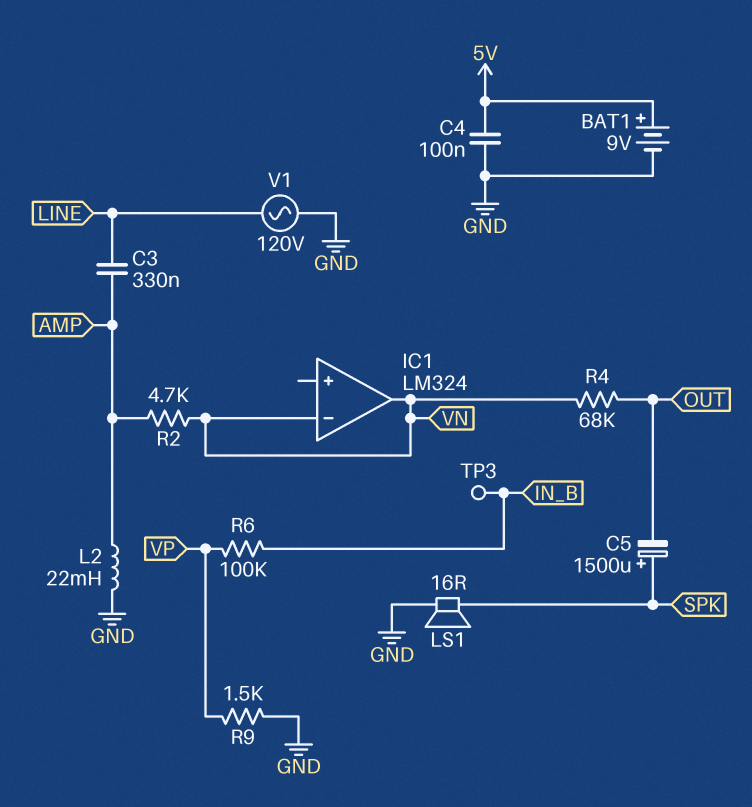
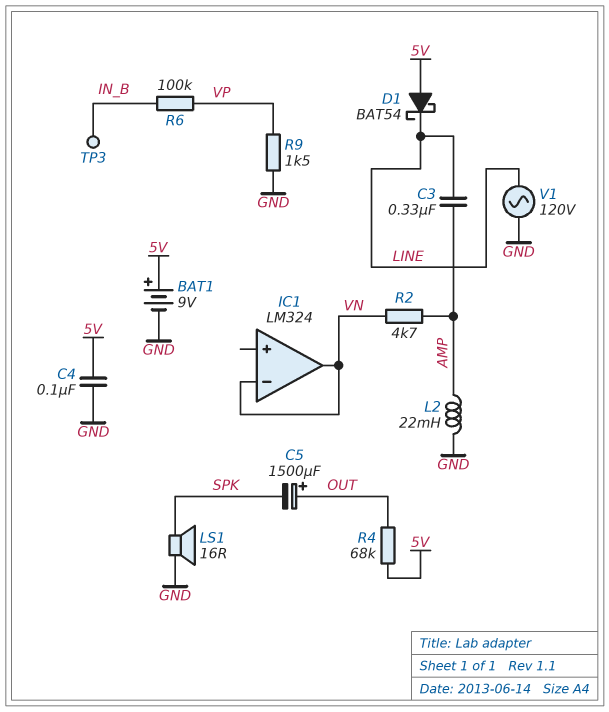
C5: 1500uF (plus SPK, minus OUT) -> 1500uF (plus OUT, minus SPK)
D1: none -> schottky BAT54 (A 5V, K LINE)
R4: 68k (OUT, VN) -> 68k (5V, OUT)

